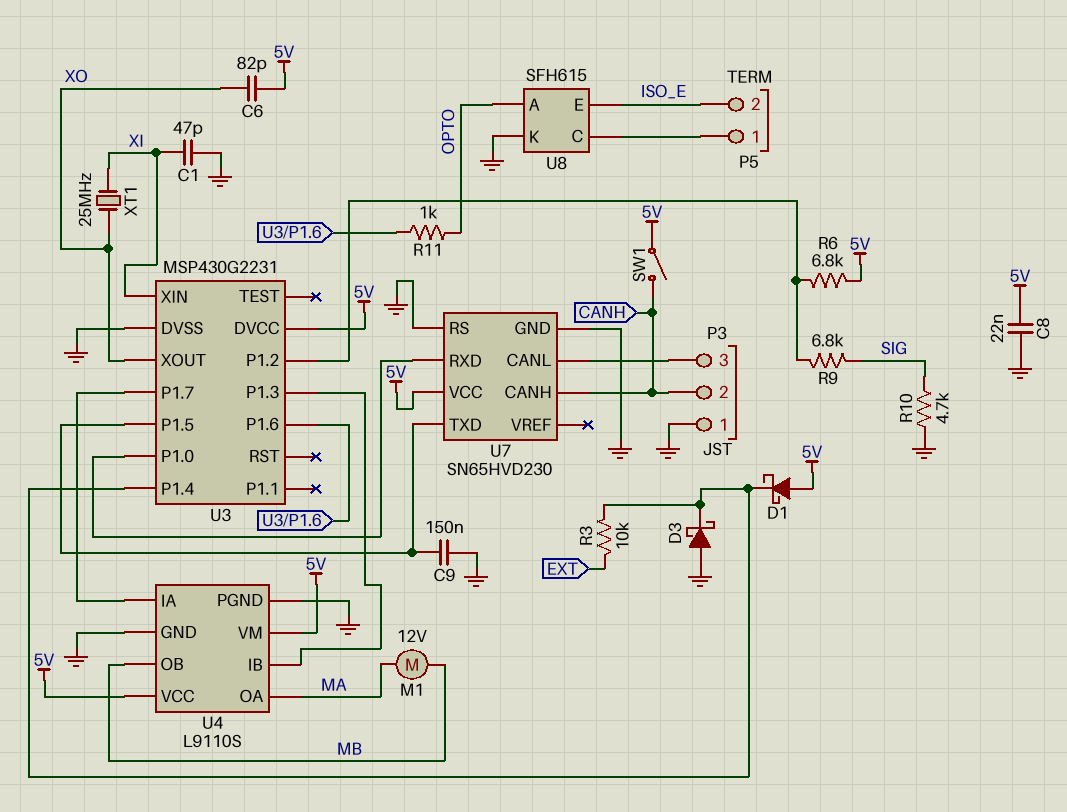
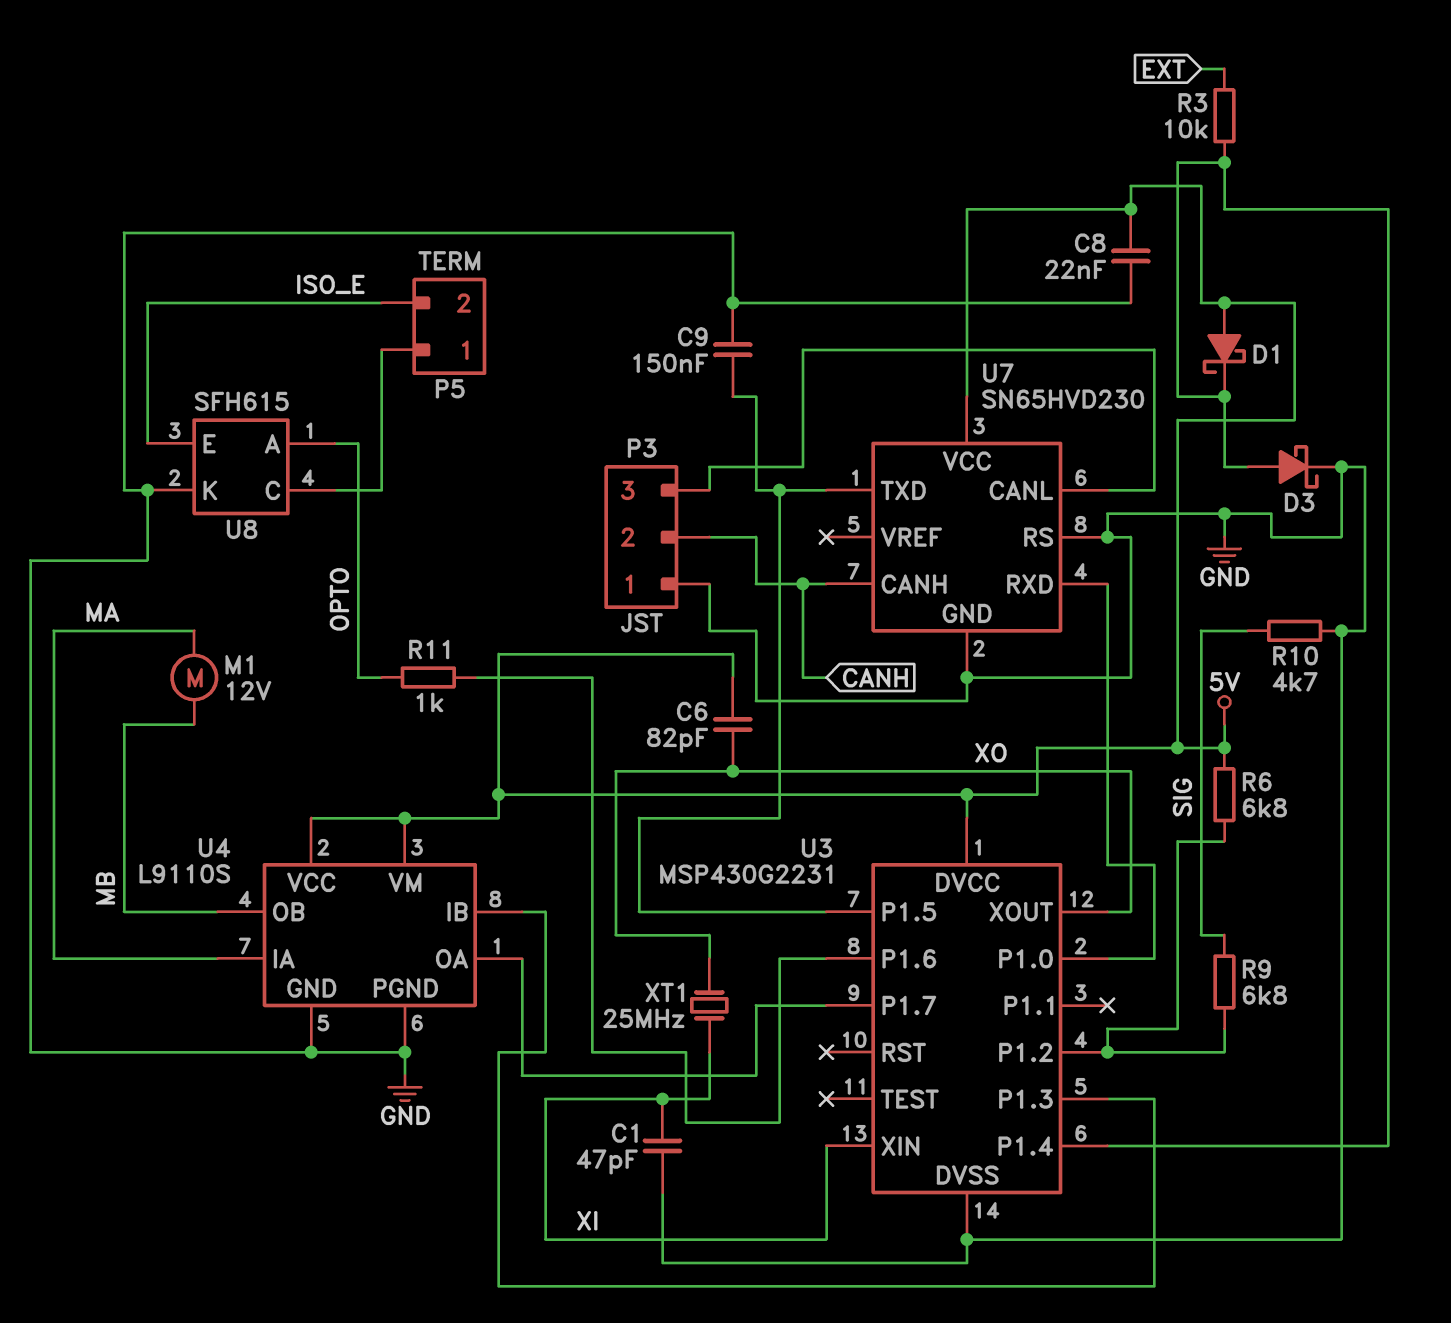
D3: schottky (A GND, K U3/P1.4) -> schottky (A U3/P1.4, K GND)
SW1: switch (5V, CANH) -> none
U4 pin IA: U3/P1.7 -> MA
U4 pin OA: MA -> U3/P1.7

